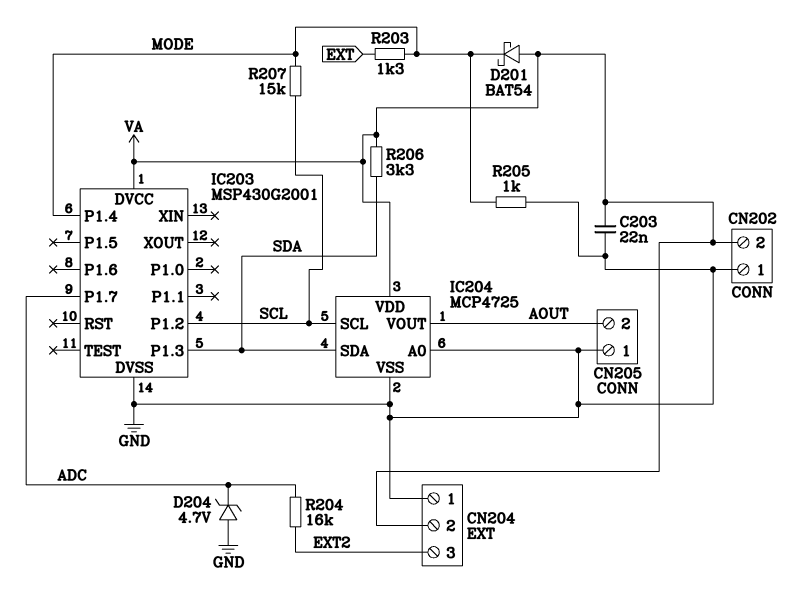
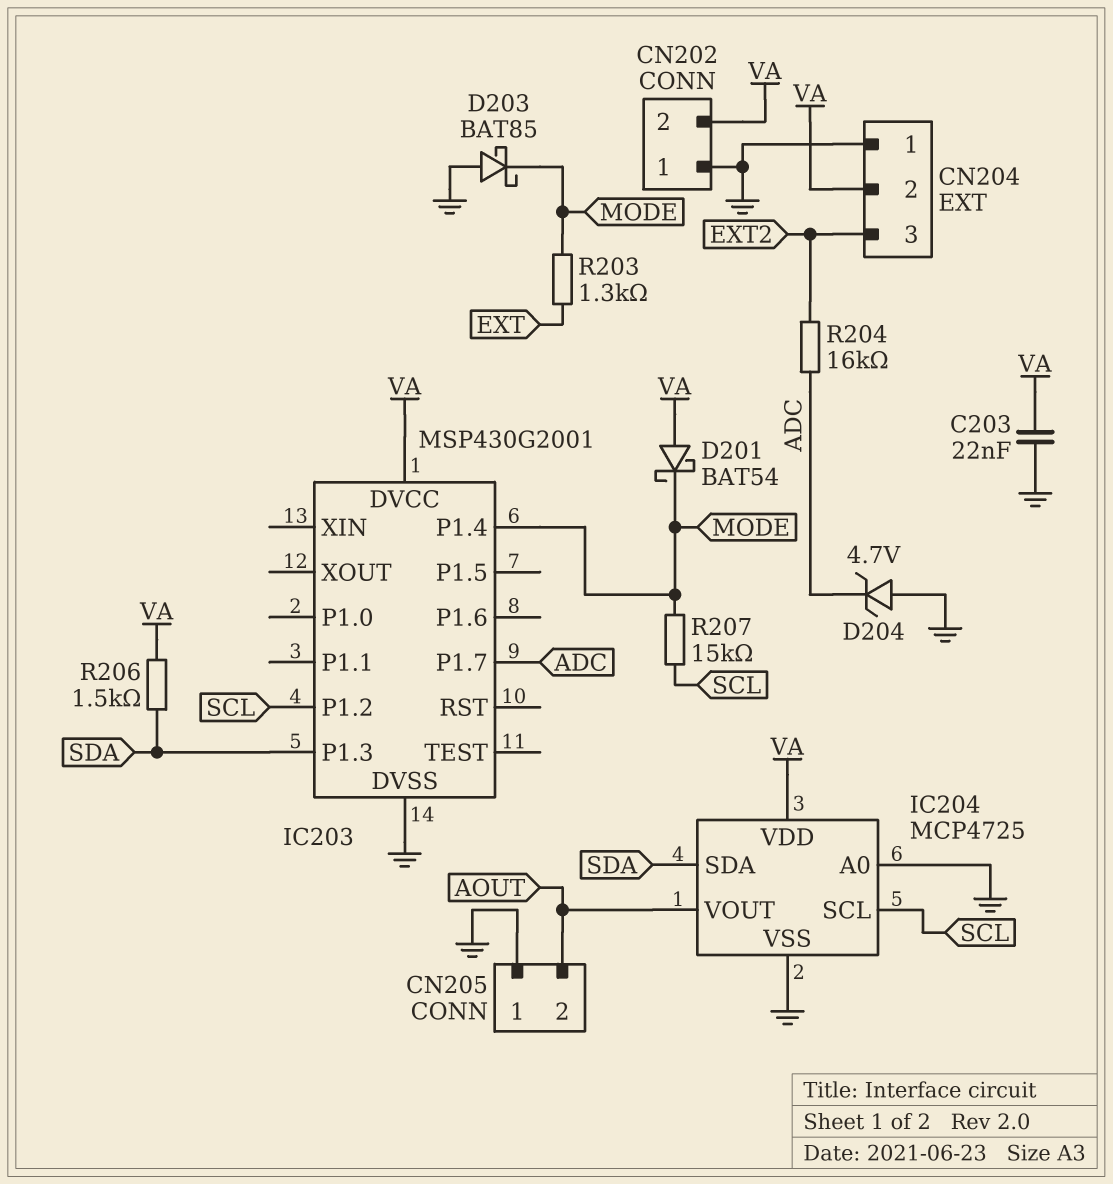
D203: none -> schottky BAT85 (A GND, K MODE)
R205: 1k (GND, MODE) -> none
R206: 3.3k (SDA, VA) -> 1.5k (SDA, VA)

